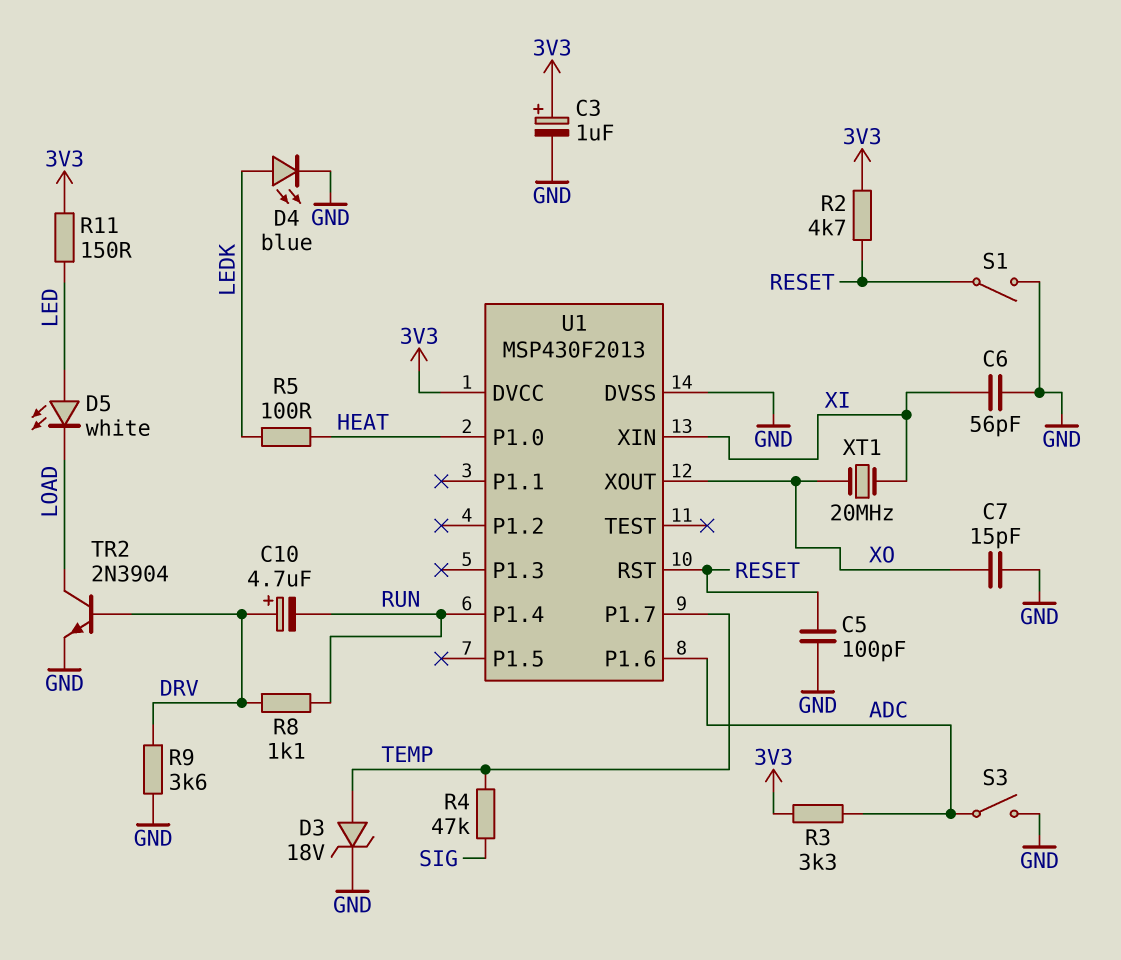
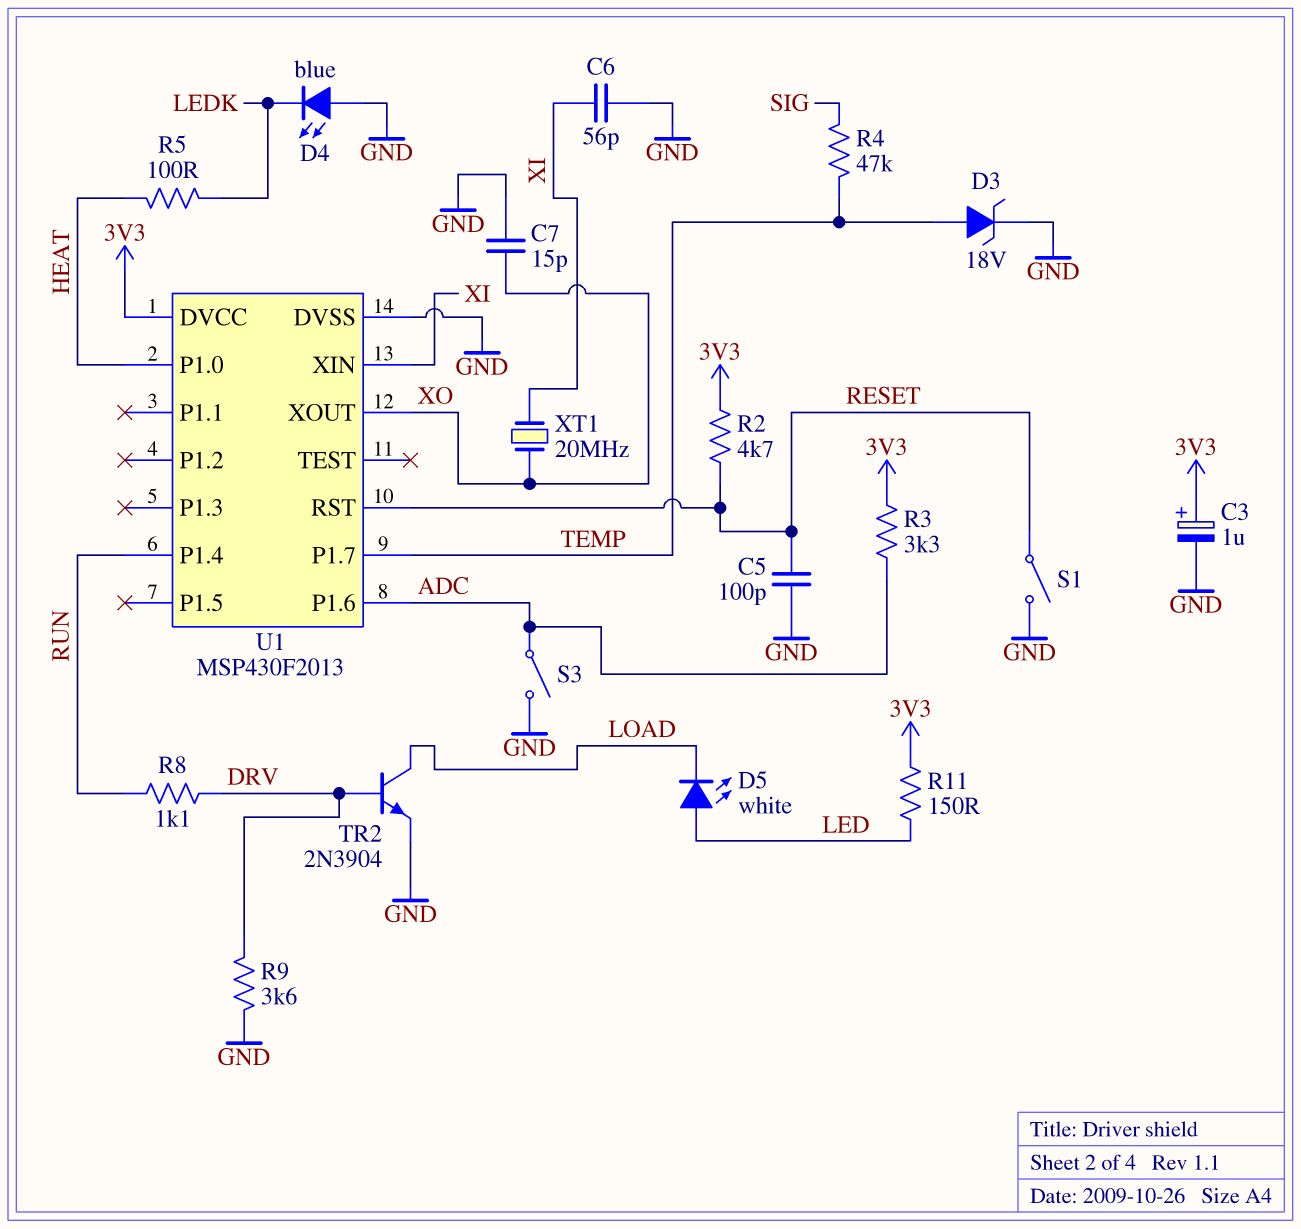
C10: 4.7uF (plus DRV, minus RUN) -> none
D4: LED blue (A LEDK, K GND) -> LED blue (A GND, K LEDK)

